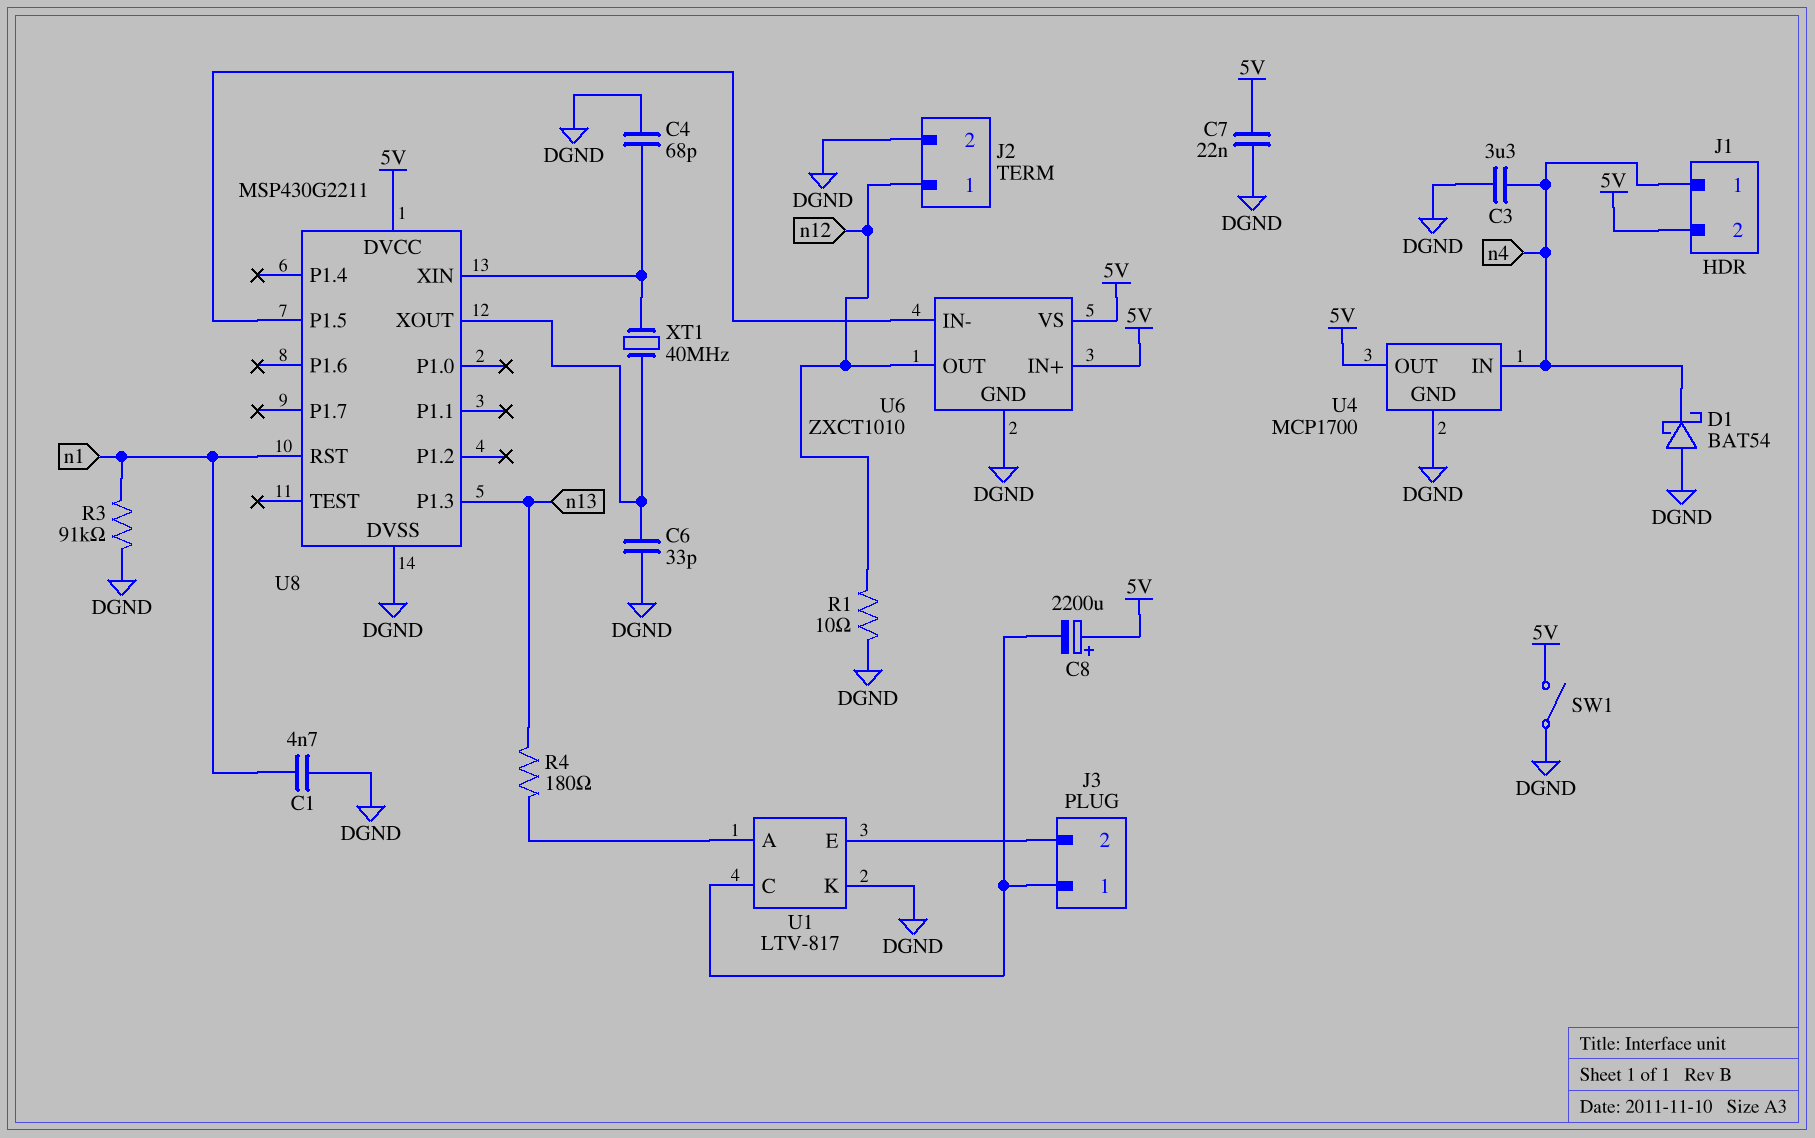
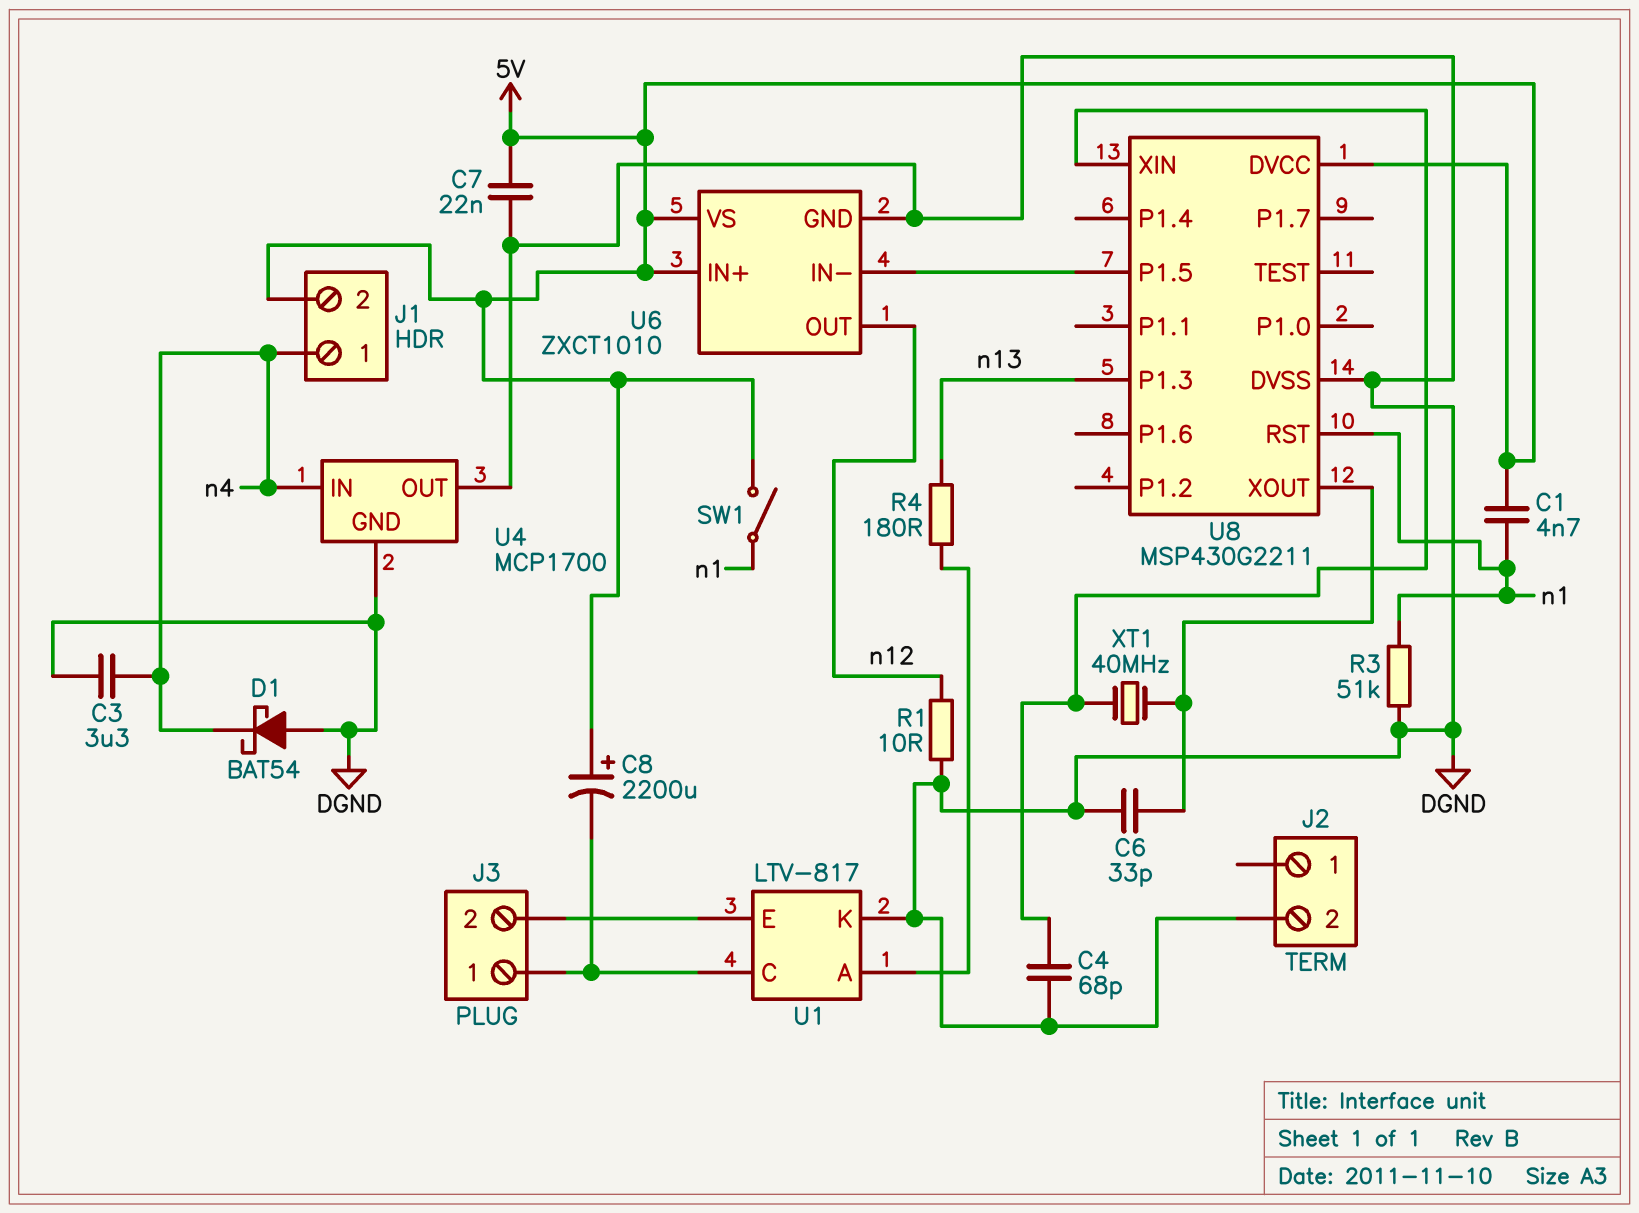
C1: 4.7nF (DGND, n1) -> 4.7nF (5V, n1)
J2 pin 1: n12 -> none
R3: 91k (DGND, n1) -> 51k (DGND, n1)
SW1: switch (5V, DGND) -> switch (5V, n1)
U4 pin OUT: 5V -> DGND

